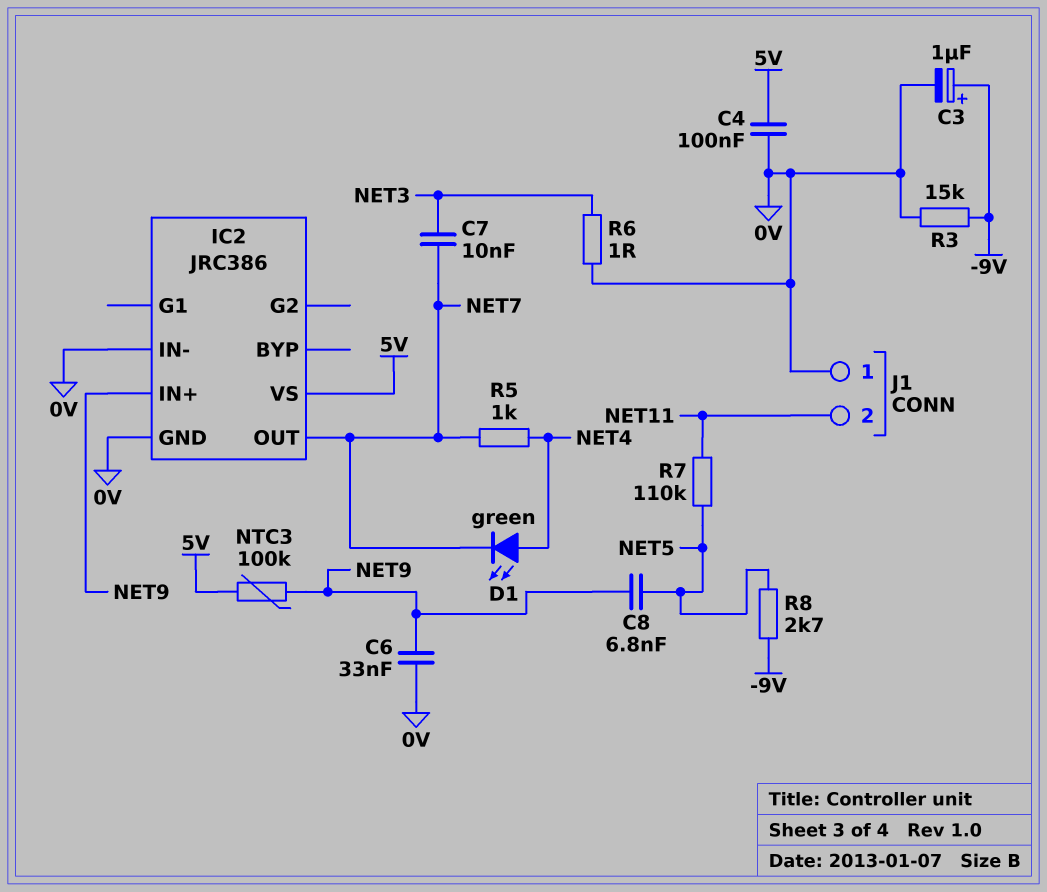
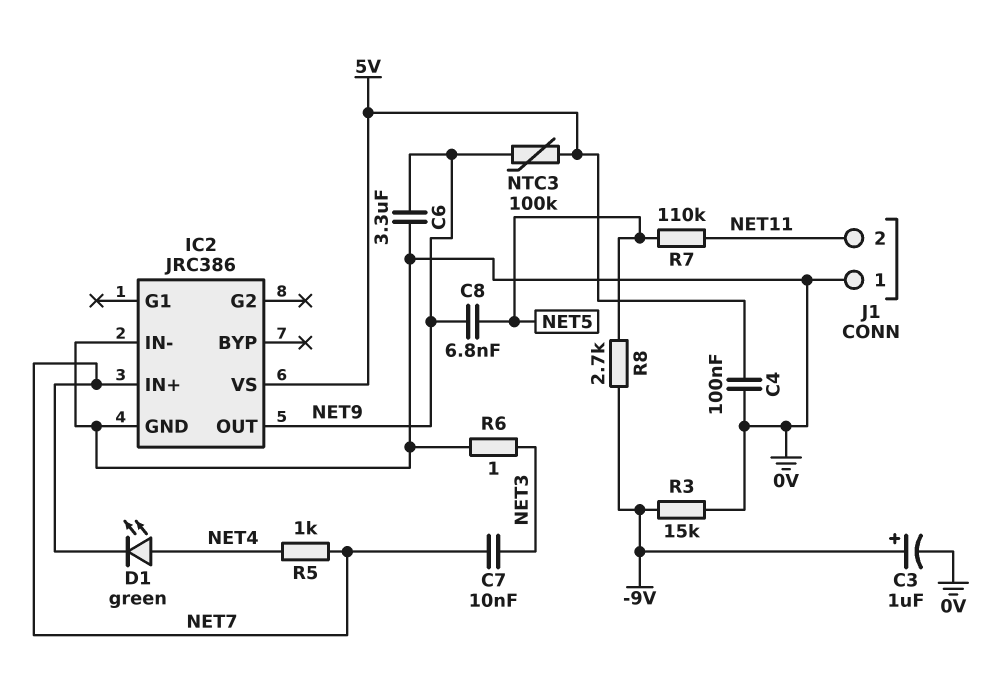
C6: 33nF (0V, NET9) -> 3.3uF (0V, NET9)
IC2 pin IN+: NET9 -> NET7
IC2 pin OUT: NET7 -> NET9

